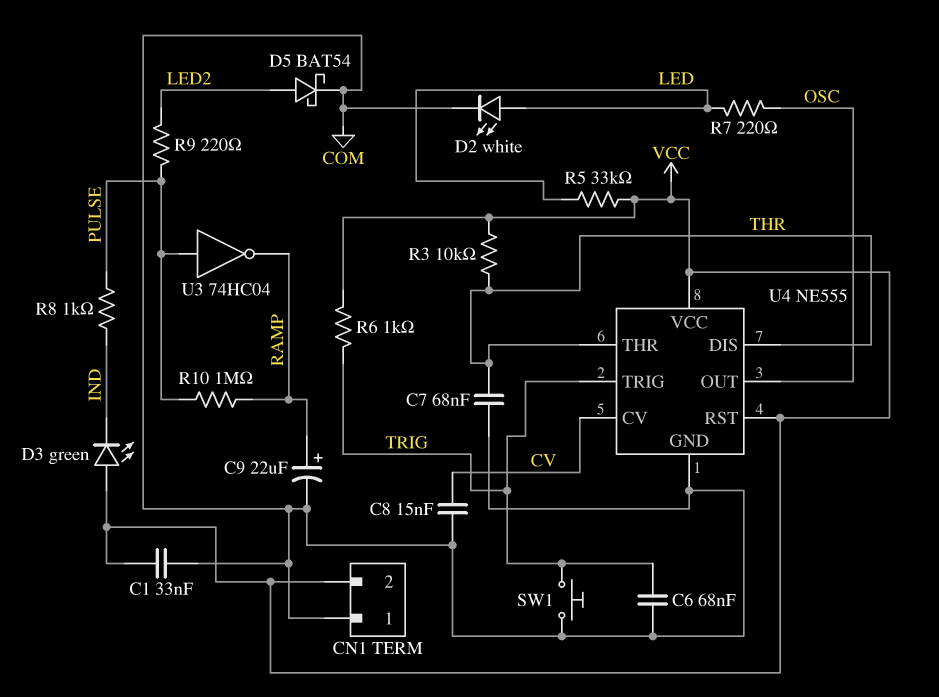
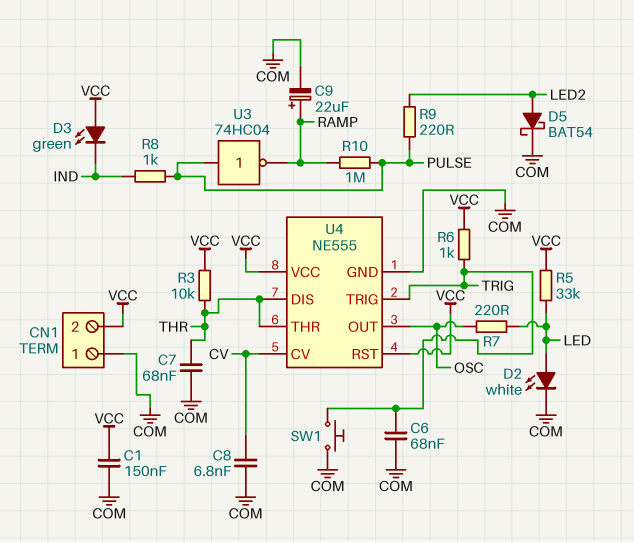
C1: 33nF (COM, VCC) -> 150nF (COM, VCC)
C8: 15nF (COM, CV) -> 6.8nF (COM, CV)

